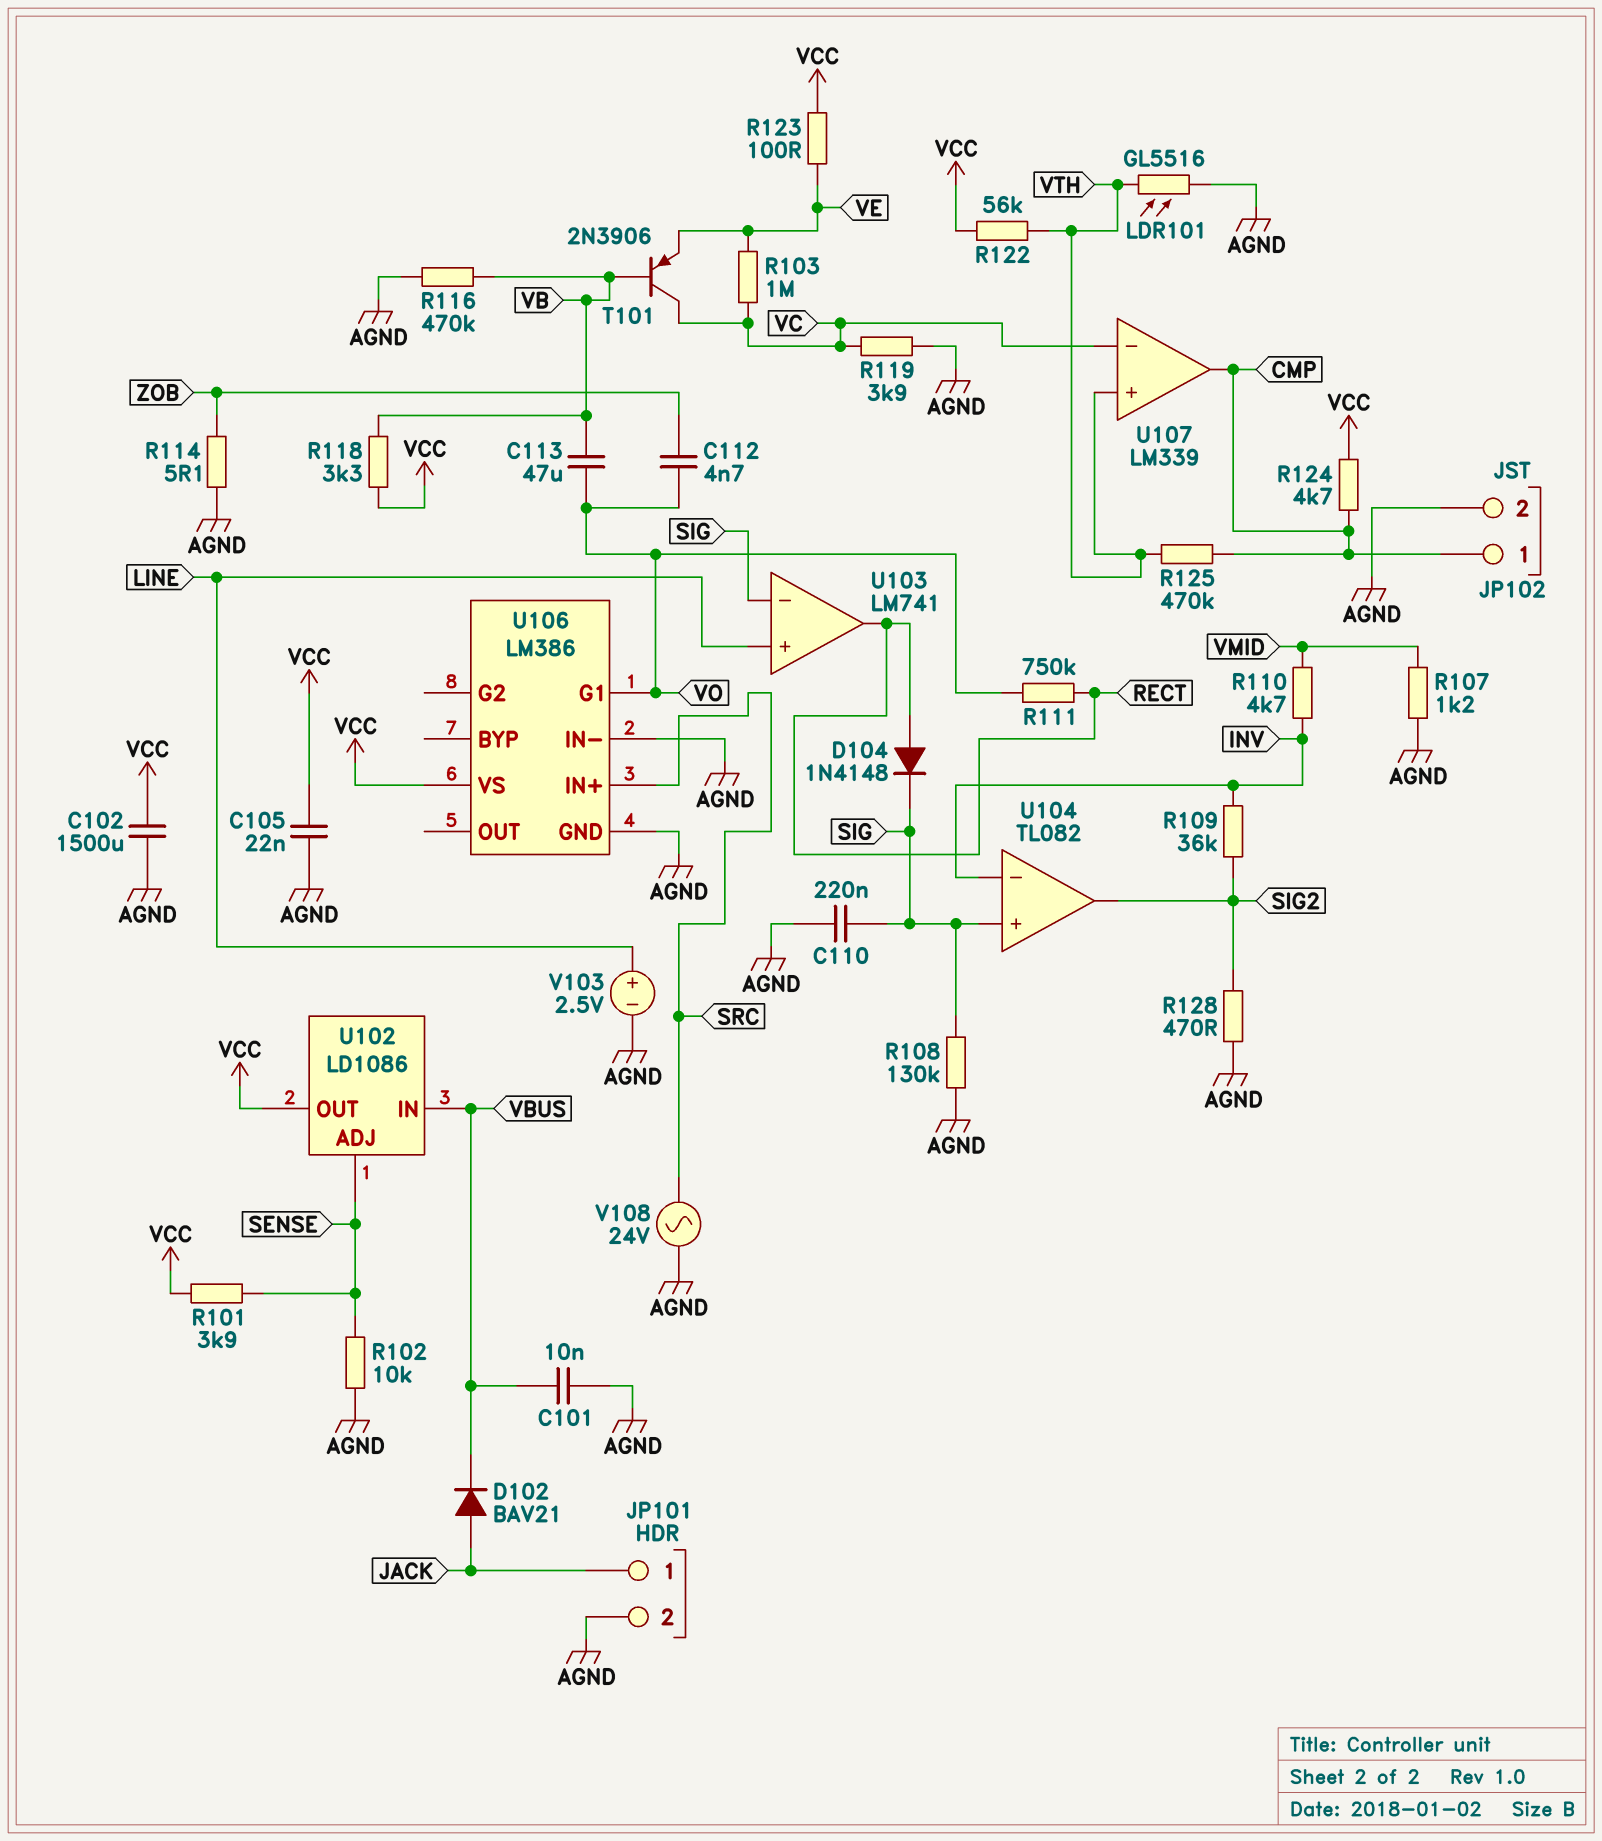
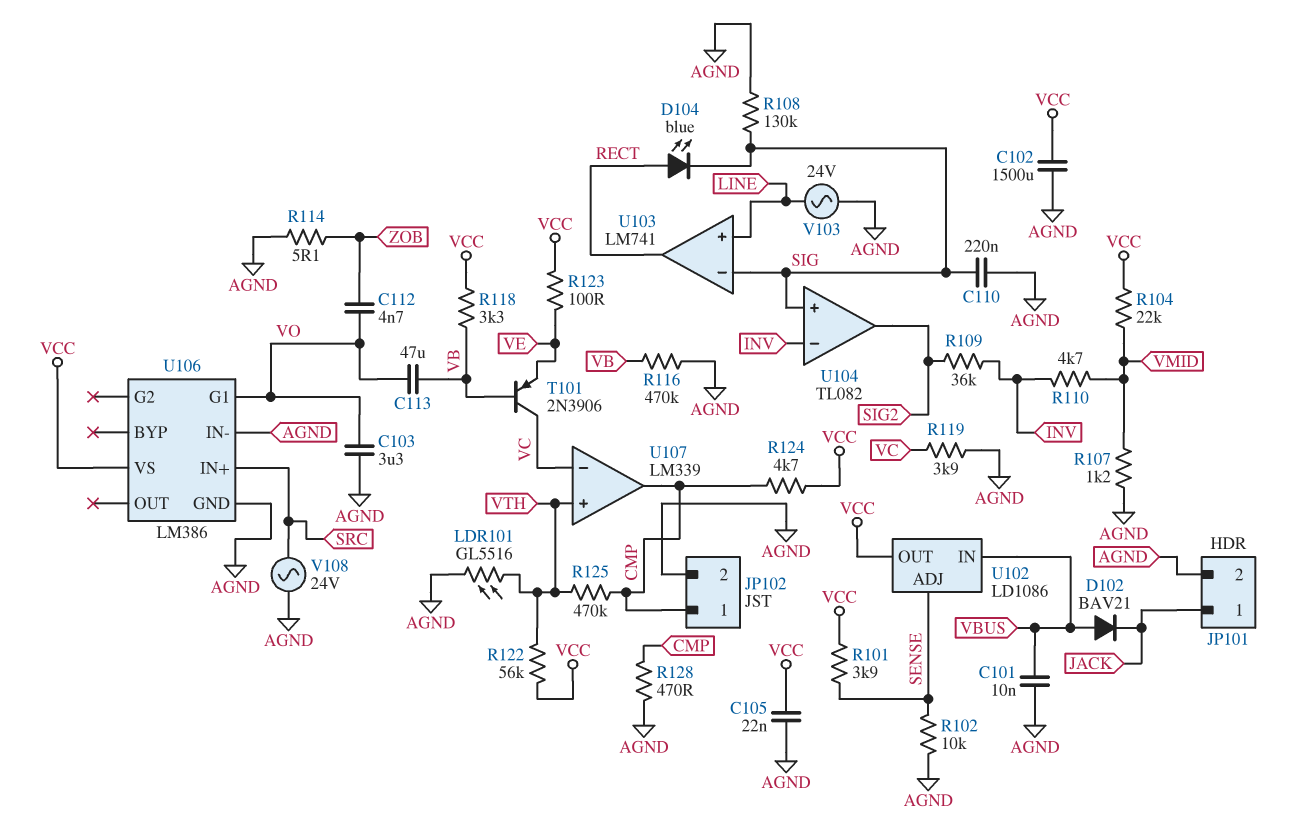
C103: none -> 3.3uF (AGND, VO)
D102: diode BAV21 (A JACK, K VBUS) -> diode BAV21 (A VBUS, K JACK)
D104: diode 1N4148 (A RECT, K SIG) -> LED blue (A RECT, K SIG)
R103: 1M (VC, VE) -> none
R104: none -> 22k (VCC, VMID)
R111: 750k (RECT, VO) -> none
R128: 470 (AGND, SIG2) -> 470 (AGND, CMP)
V103: 2.5V (plus LINE, minus AGND) -> AC 24V (AGND, LINE)

